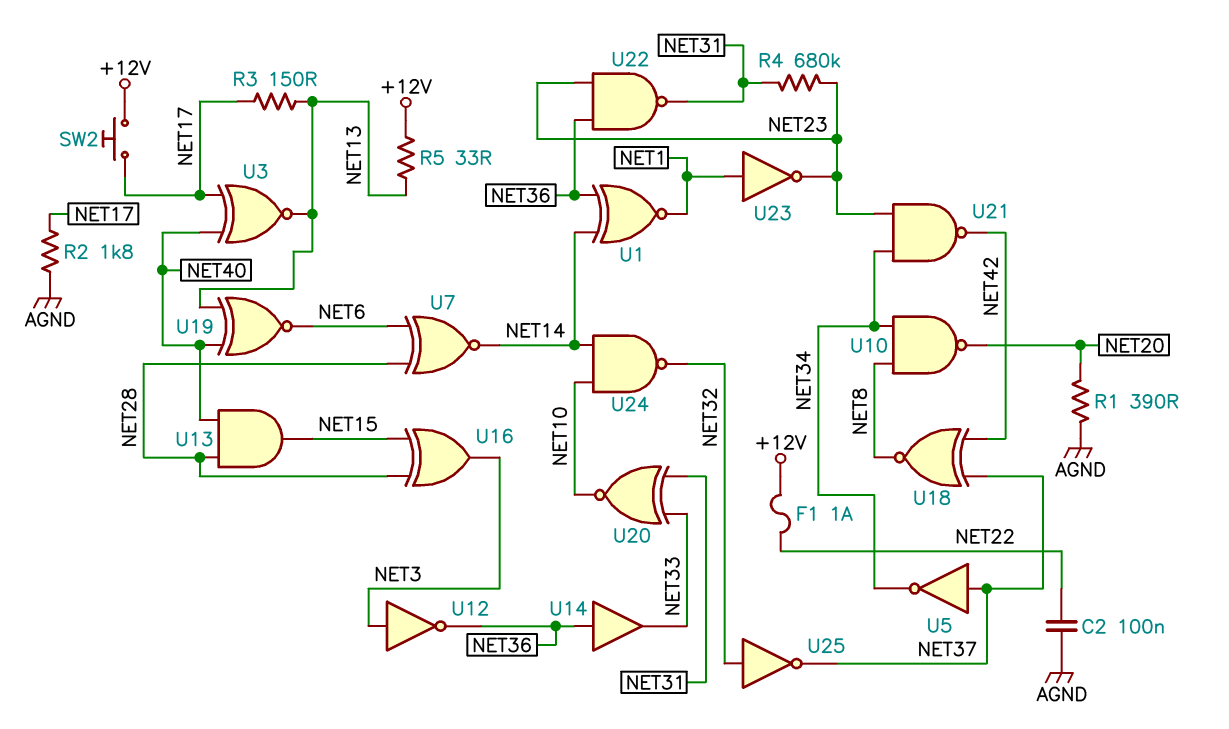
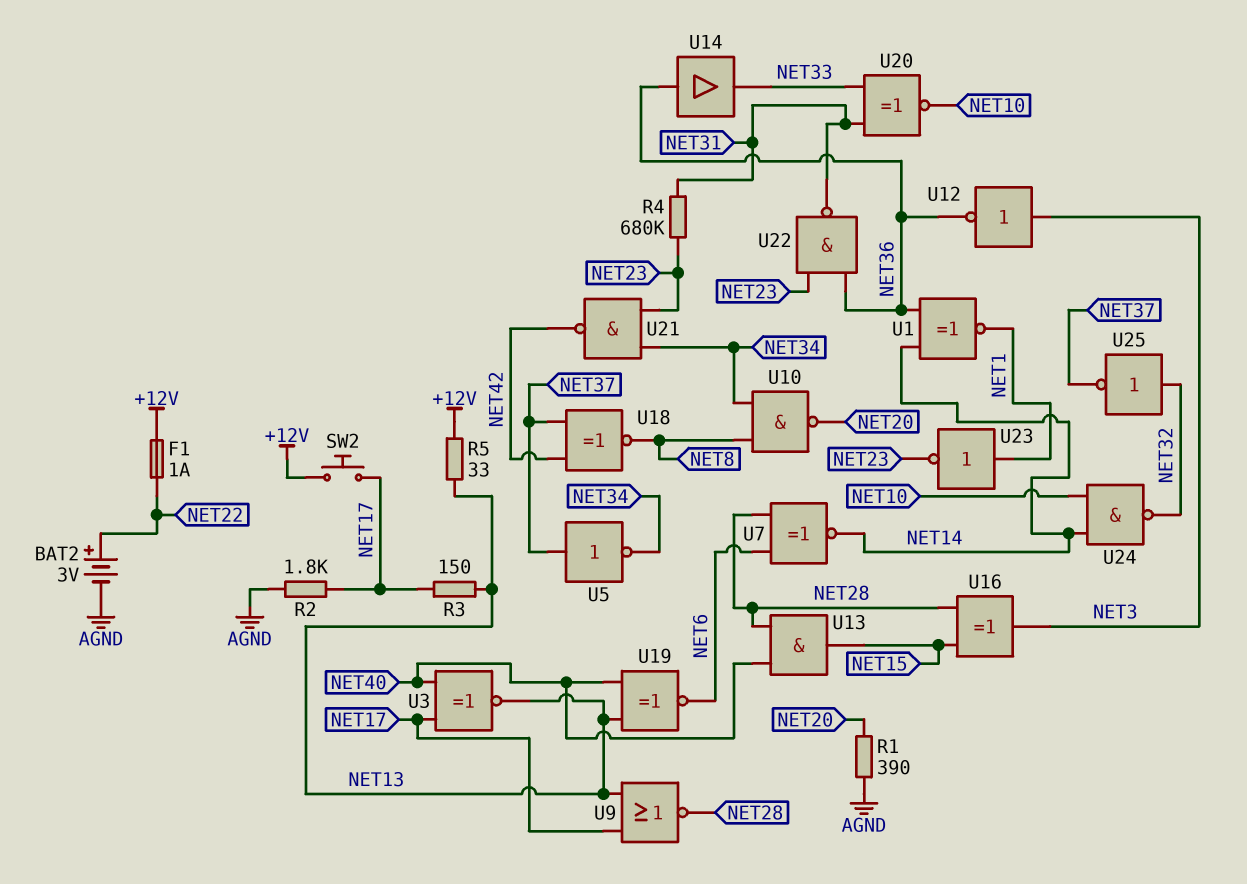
BAT2: none -> 3V (plus NET22, minus AGND)
C2: 100nF (AGND, NET22) -> none
U9: none -> NOR (in NET13, in NET17, out NET28)

